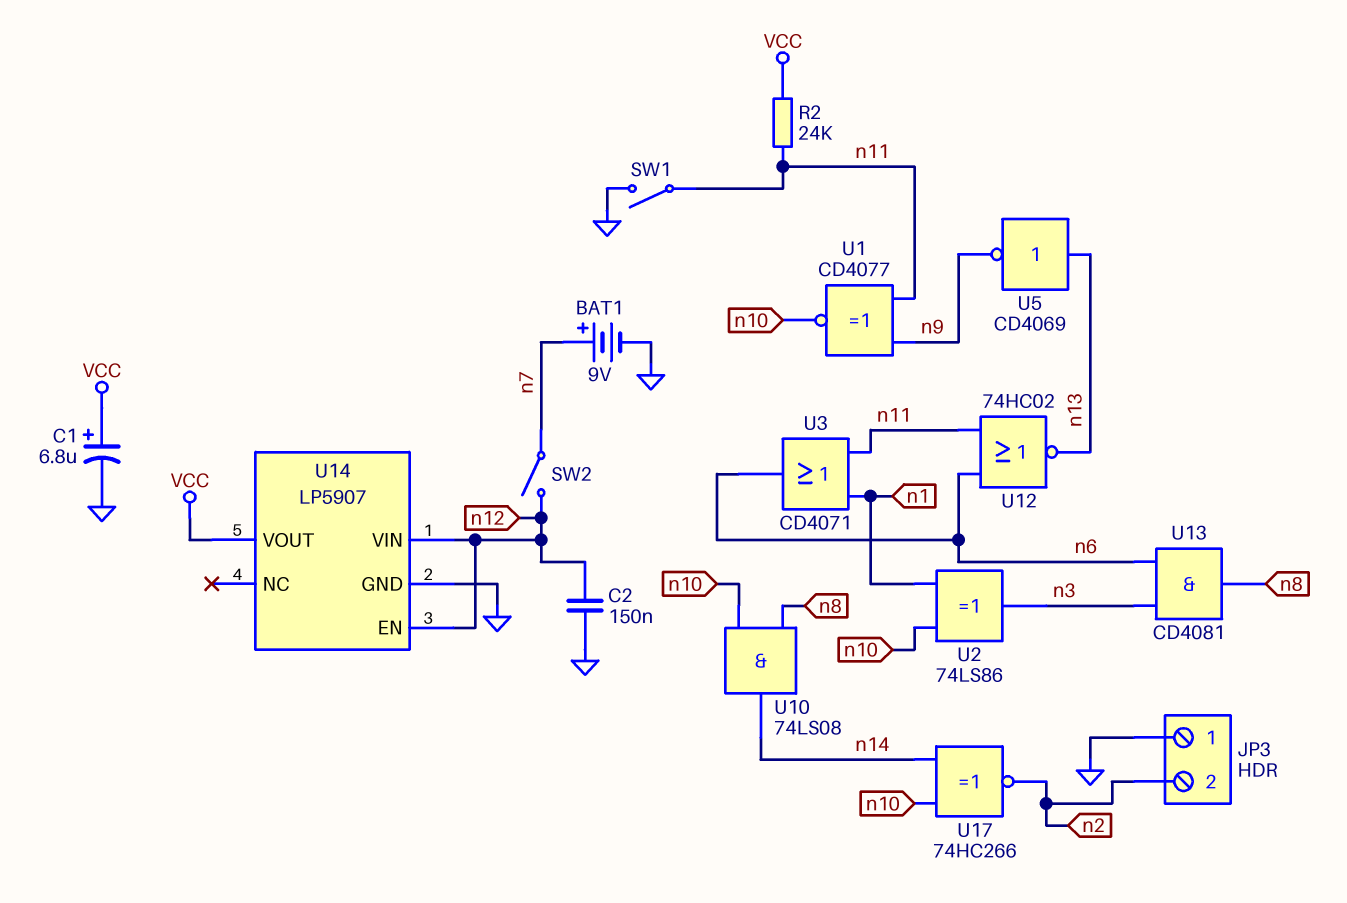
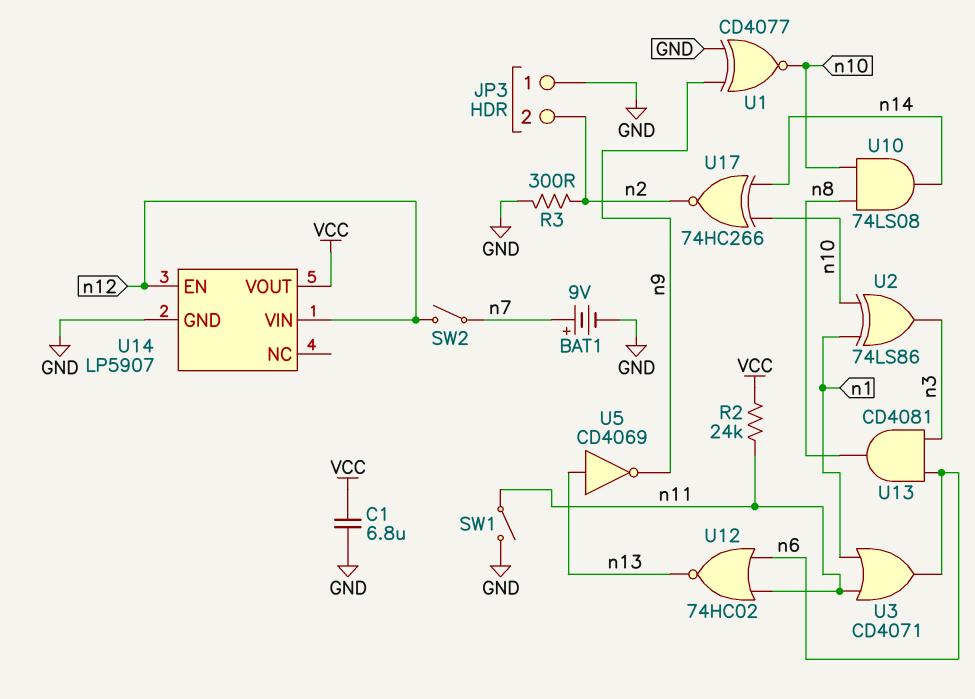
C1: 6.8uF (plus VCC, minus GND) -> 6.8uF (GND, VCC)
C2: 150nF (GND, n12) -> none
R3: none -> 300 (GND, n2)
U1: XNOR CD4077 (in n9, in n11, out n10) -> XNOR CD4077 (in GND, in n9, out n10)

